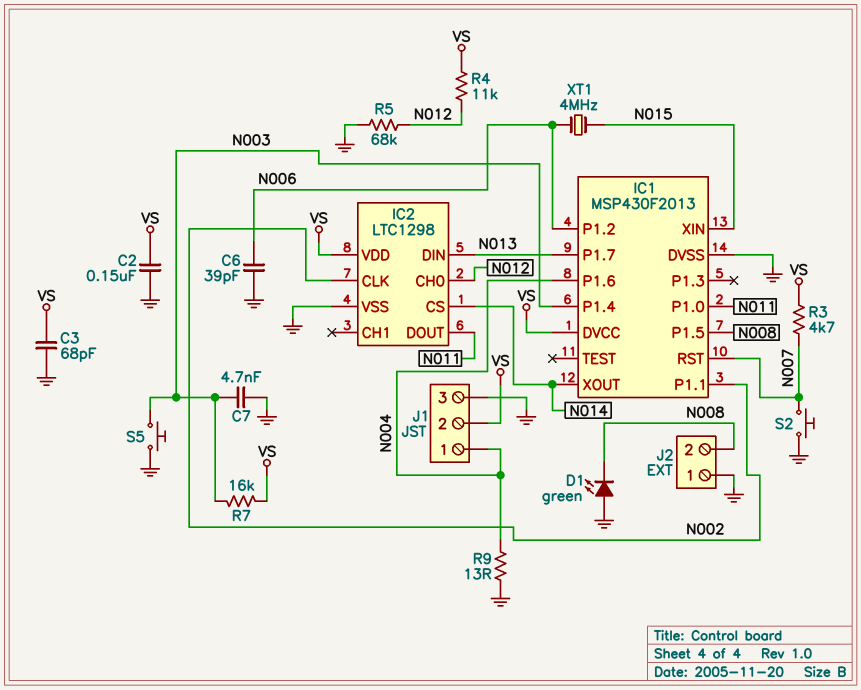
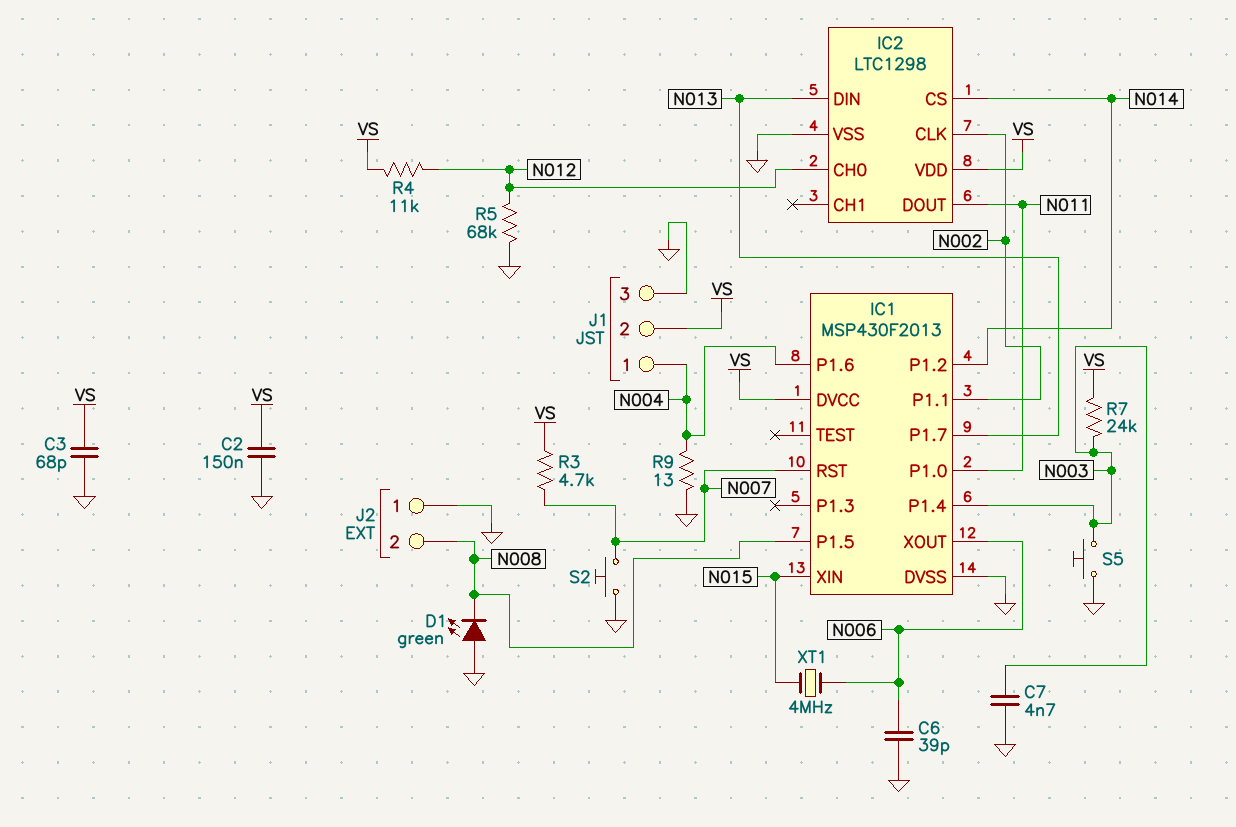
IC1 pin P1.2: N006 -> N014
IC1 pin XOUT: N014 -> N006
R7: 16k (N003, VS) -> 24k (N003, VS)

